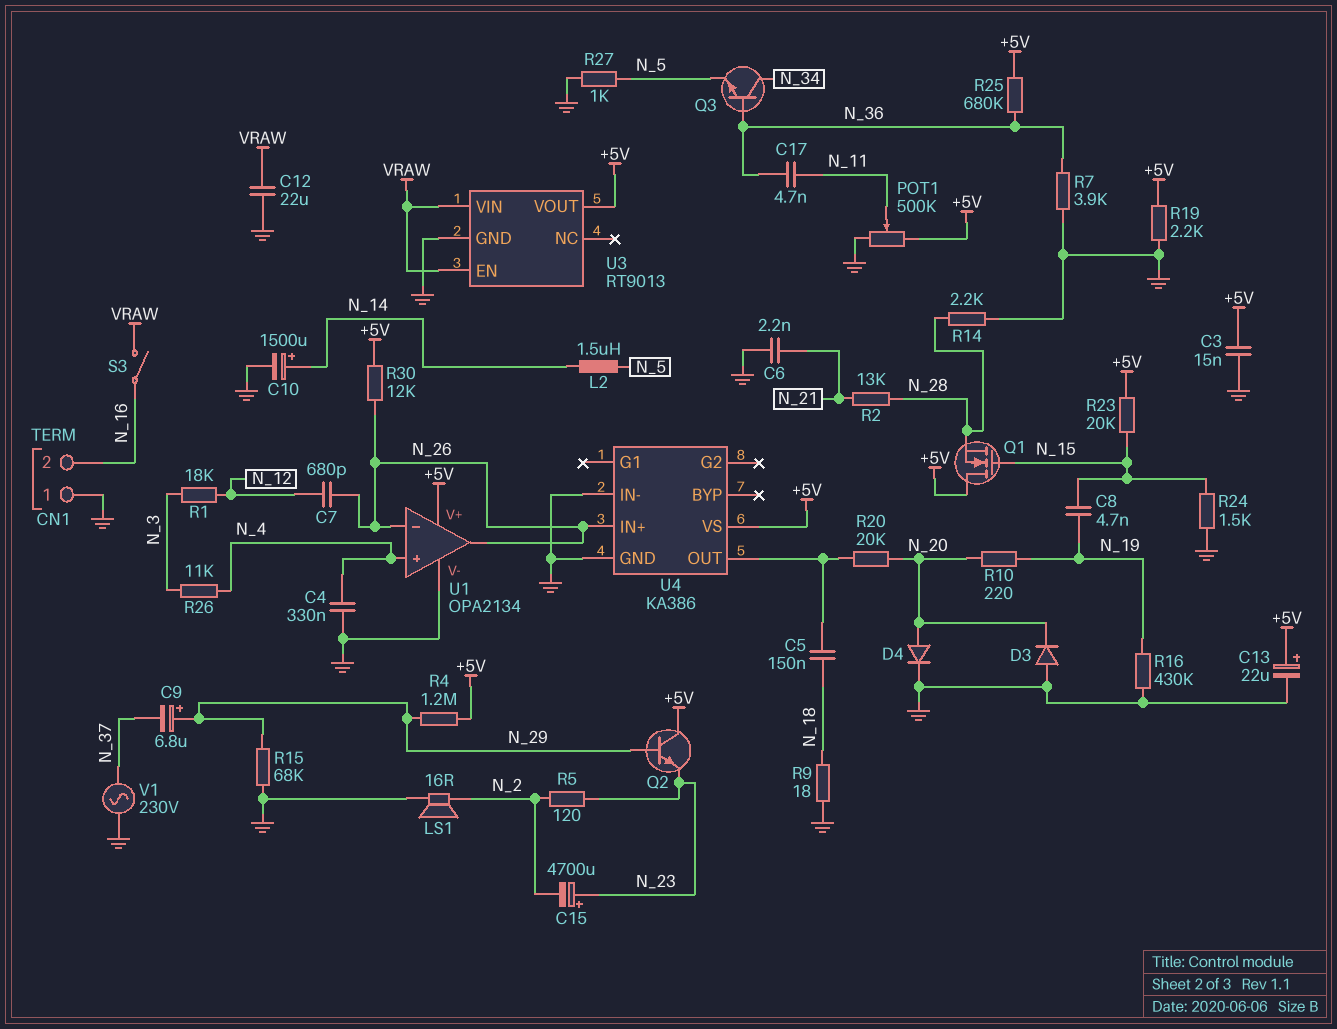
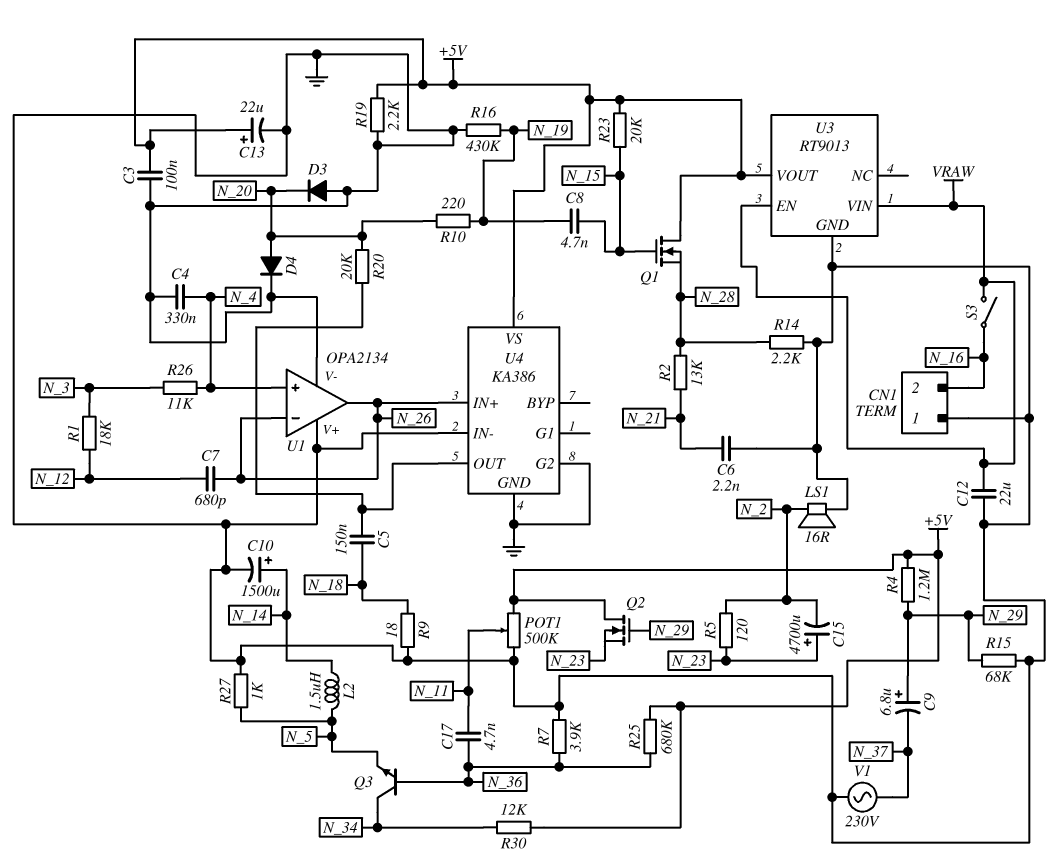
C3: 15nF (+5V, GND) -> 100nF (+5V, GND)
Q2: NPN (B N_29, C +5V, E N_23) -> NMOS (G N_29, D +5V, S N_23)
R24: 1.5k (GND, N_15) -> none
R30: 12k (+5V, N_26) -> 12k (+5V, N_34)
U1 pin V+: +5V -> GND
U4 pin G2: none -> GND

